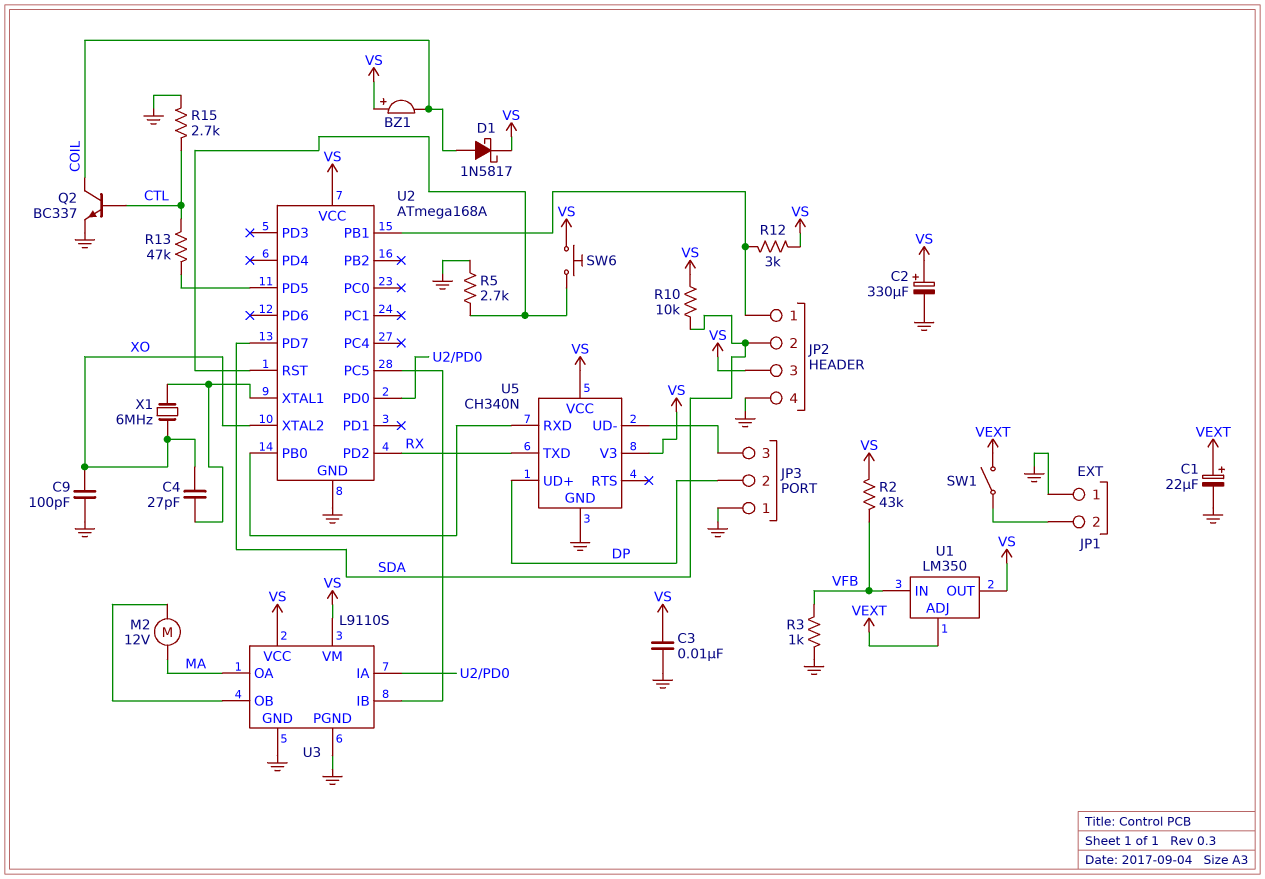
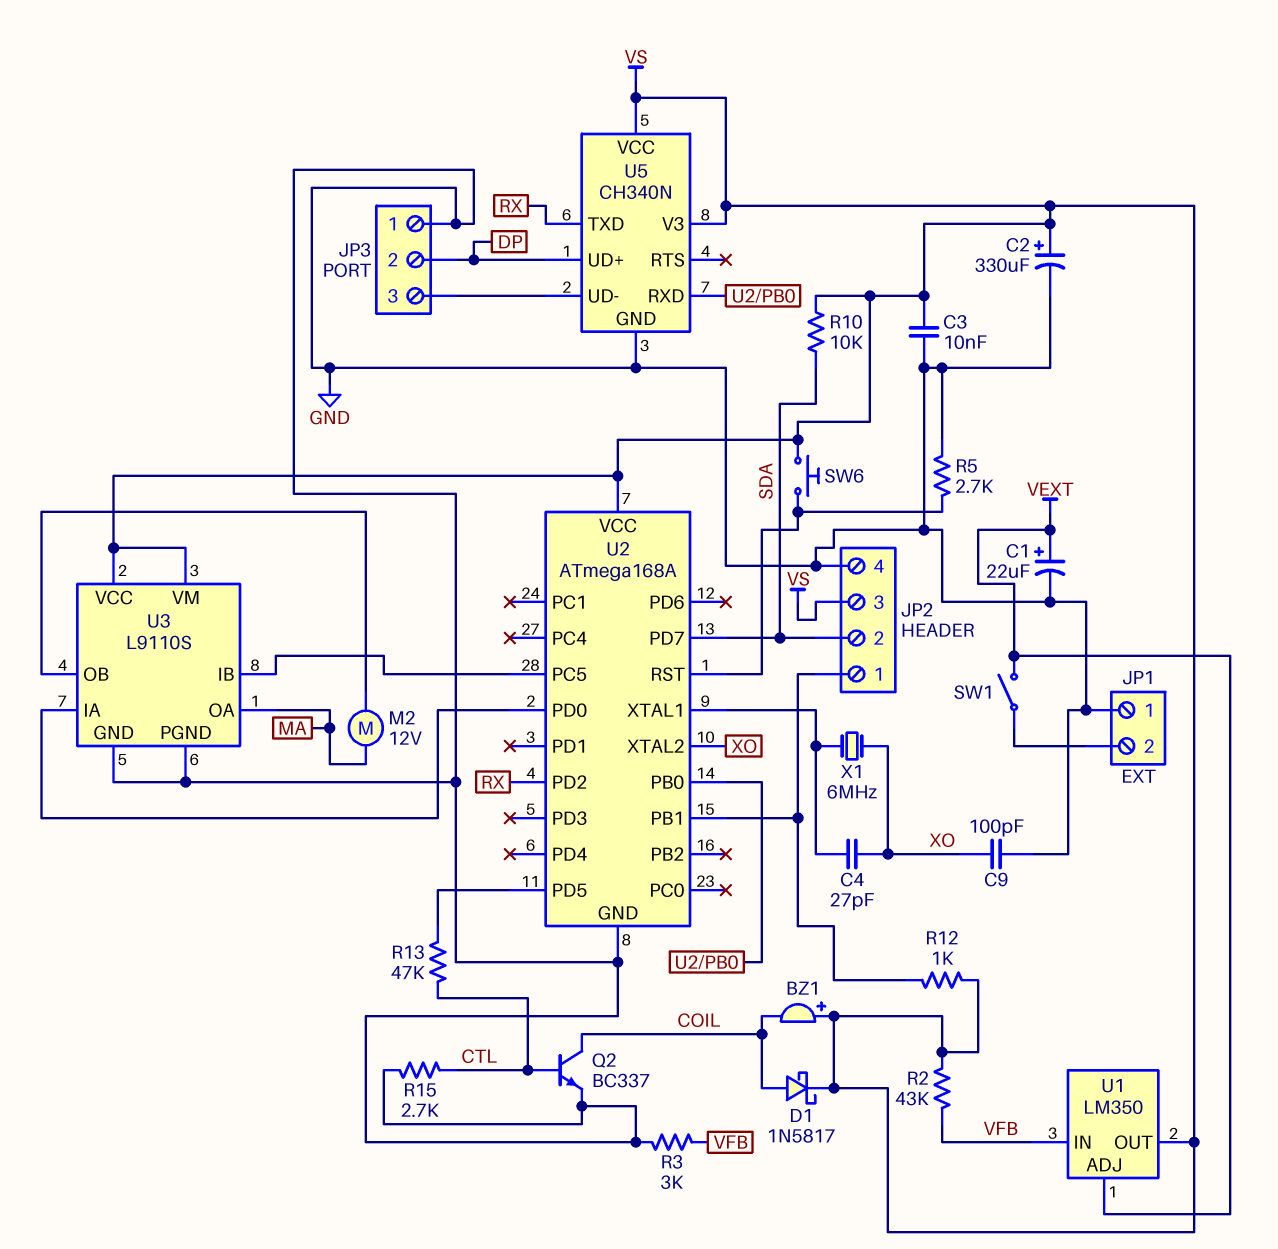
R3: 1k (GND, VFB) -> 3k (GND, VFB)
R12: 3k (JP2/1, VS) -> 1k (JP2/1, VS)

